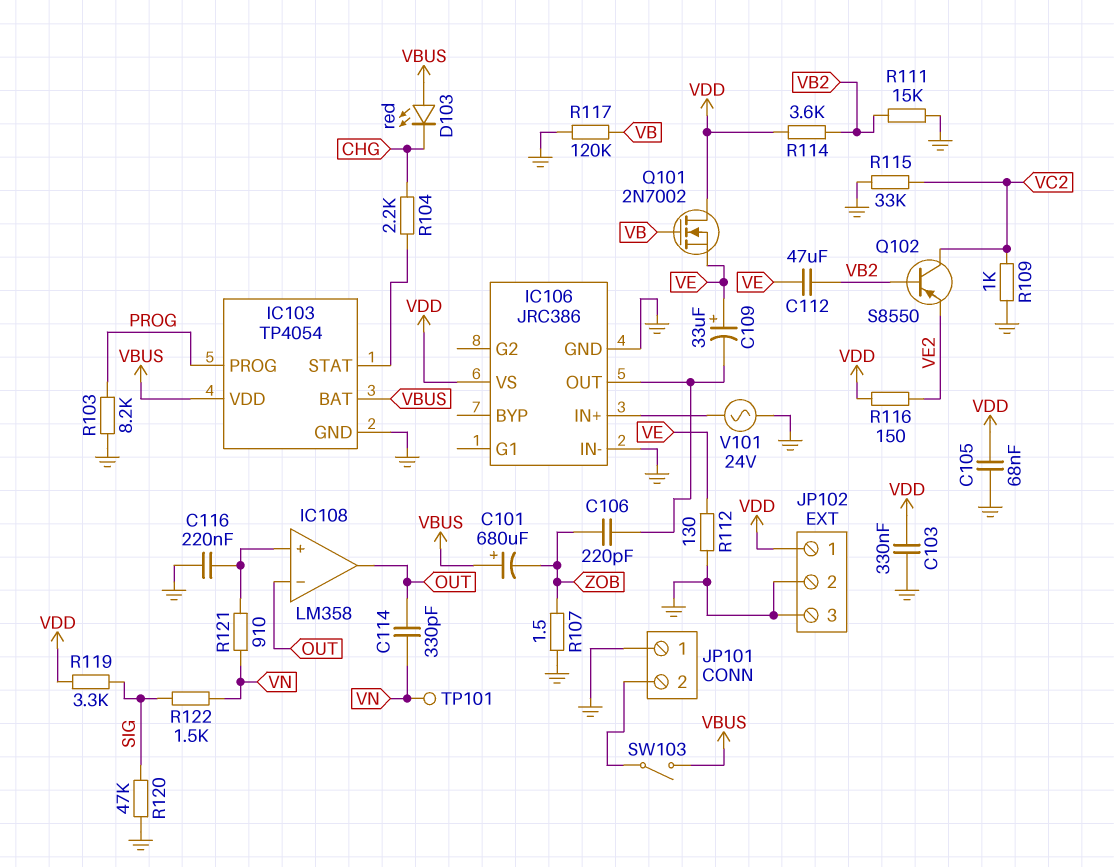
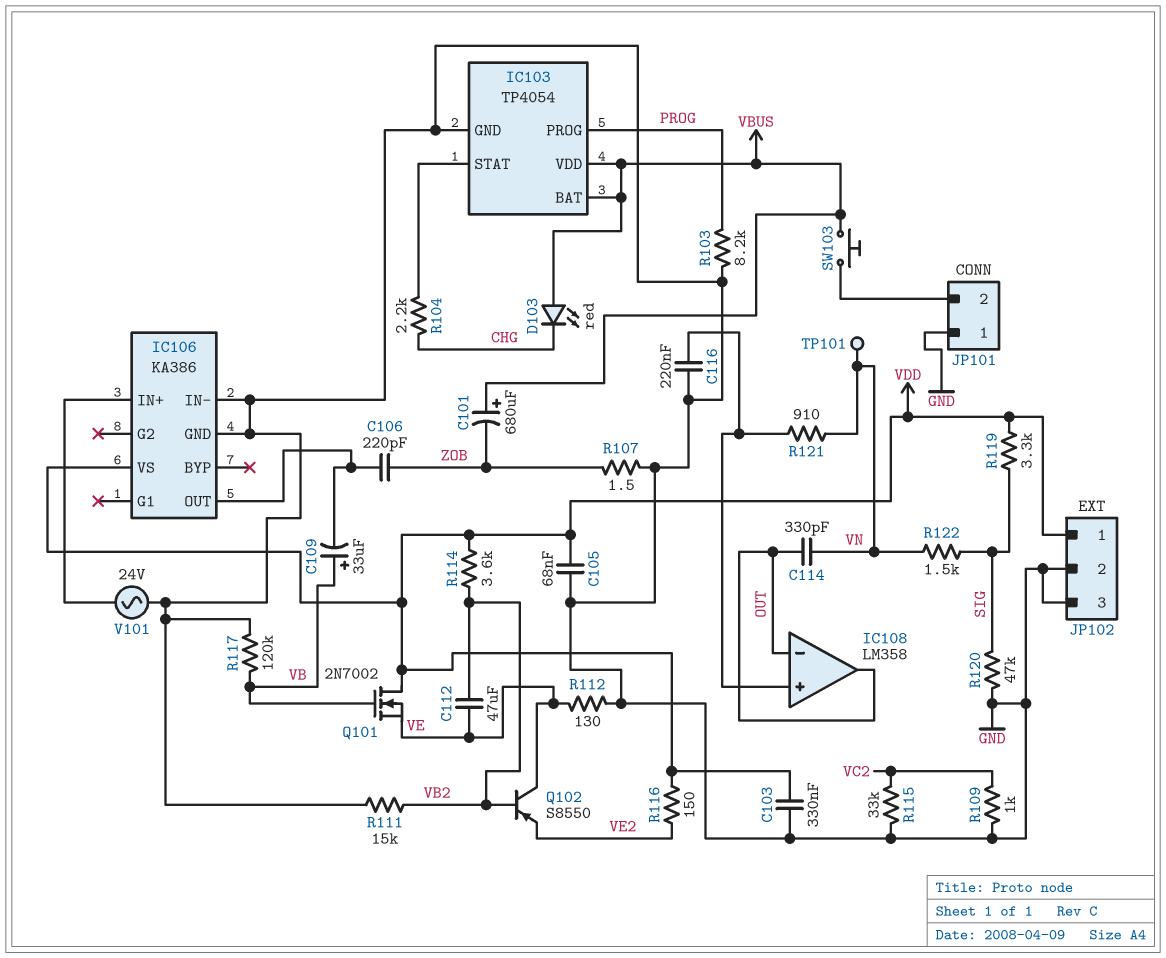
C109: 33uF (plus VE, minus IC106/OUT) -> 33uF (plus VB, minus IC106/OUT)
IC106: JRC386 -> KA386
Q102: PNP S8550 (B VB2, C VC2, E VE2) -> PNP S8550 (B VB2, C VE, E VE2)
SW103: switch (JP101/2, VBUS) -> button (JP101/2, VBUS)

